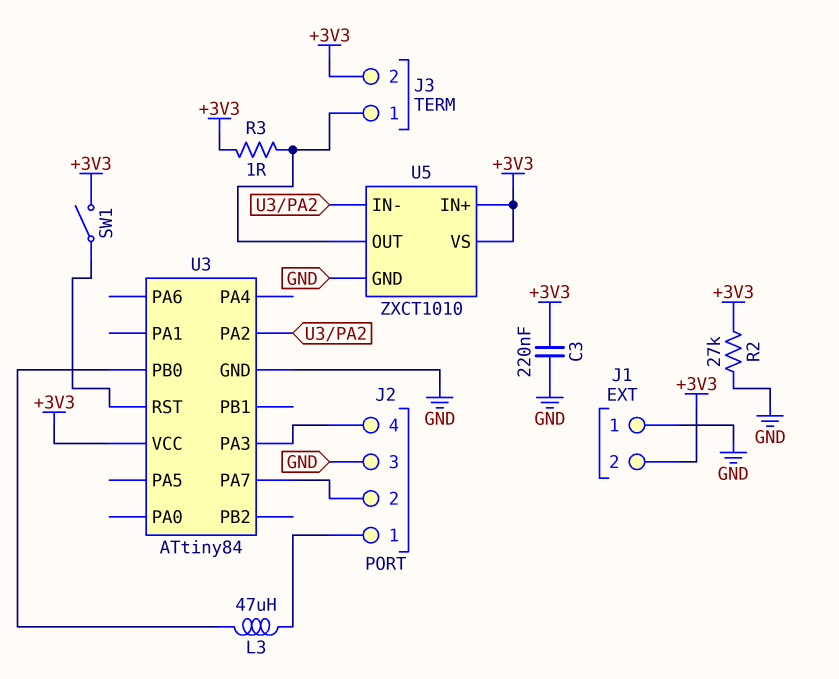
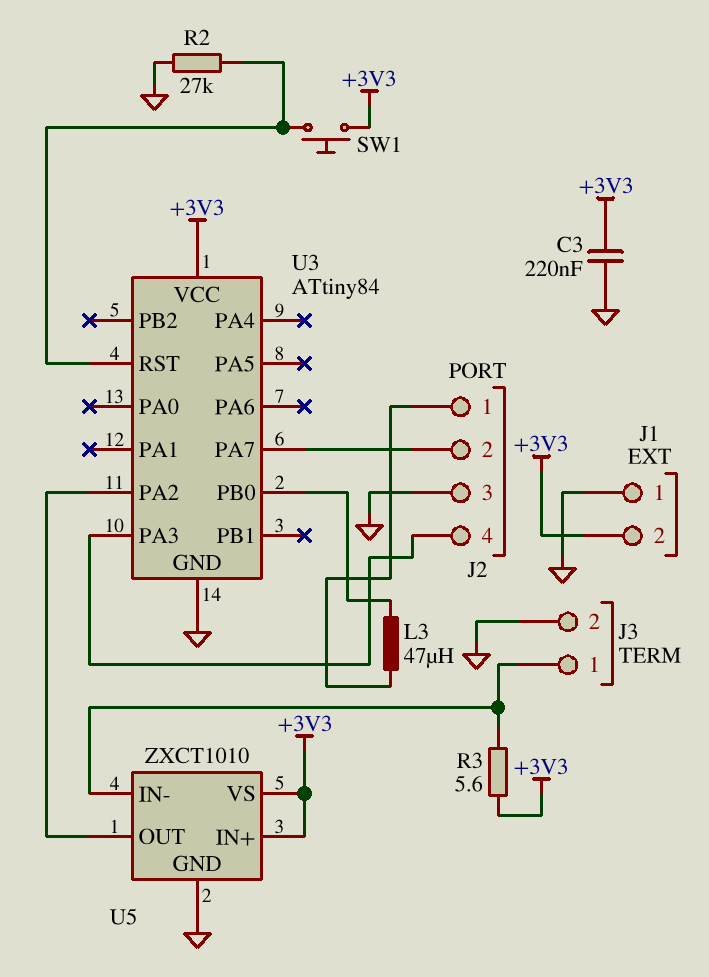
J3 pin 2: +3V3 -> GND
R2: 27k (+3V3, GND) -> 27k (GND, U3/RST)
R3: 1 (+3V3, J3/1) -> 5.6 (+3V3, J3/1)
SW1: switch (+3V3, U3/RST) -> button (+3V3, U3/RST)
U5 pin IN-: U3/PA2 -> J3/1
U5 pin OUT: J3/1 -> U3/PA2

